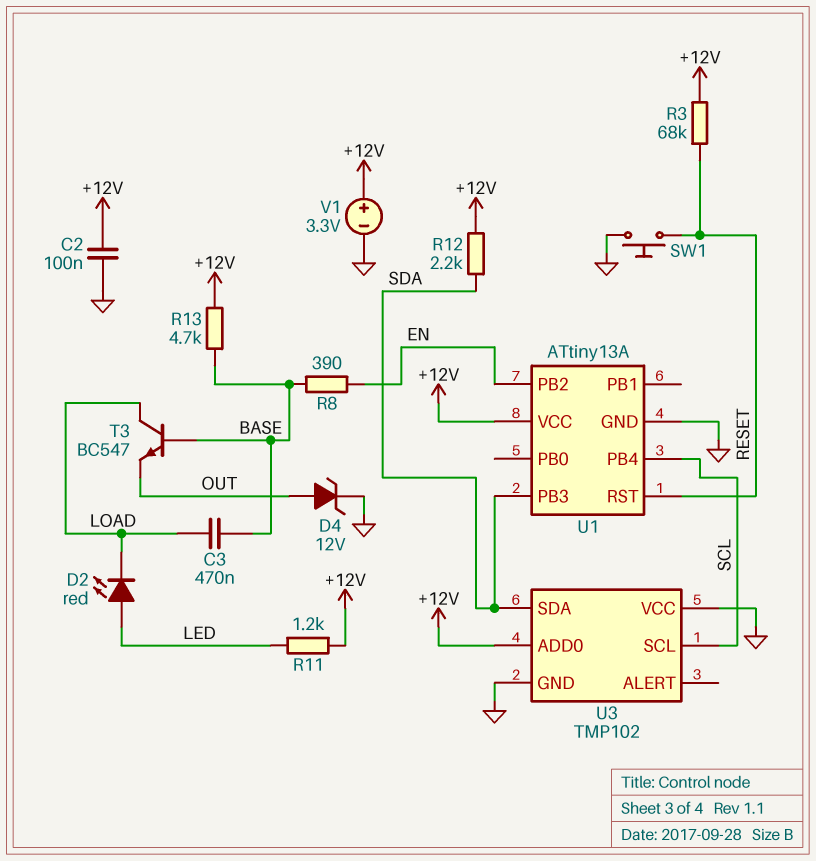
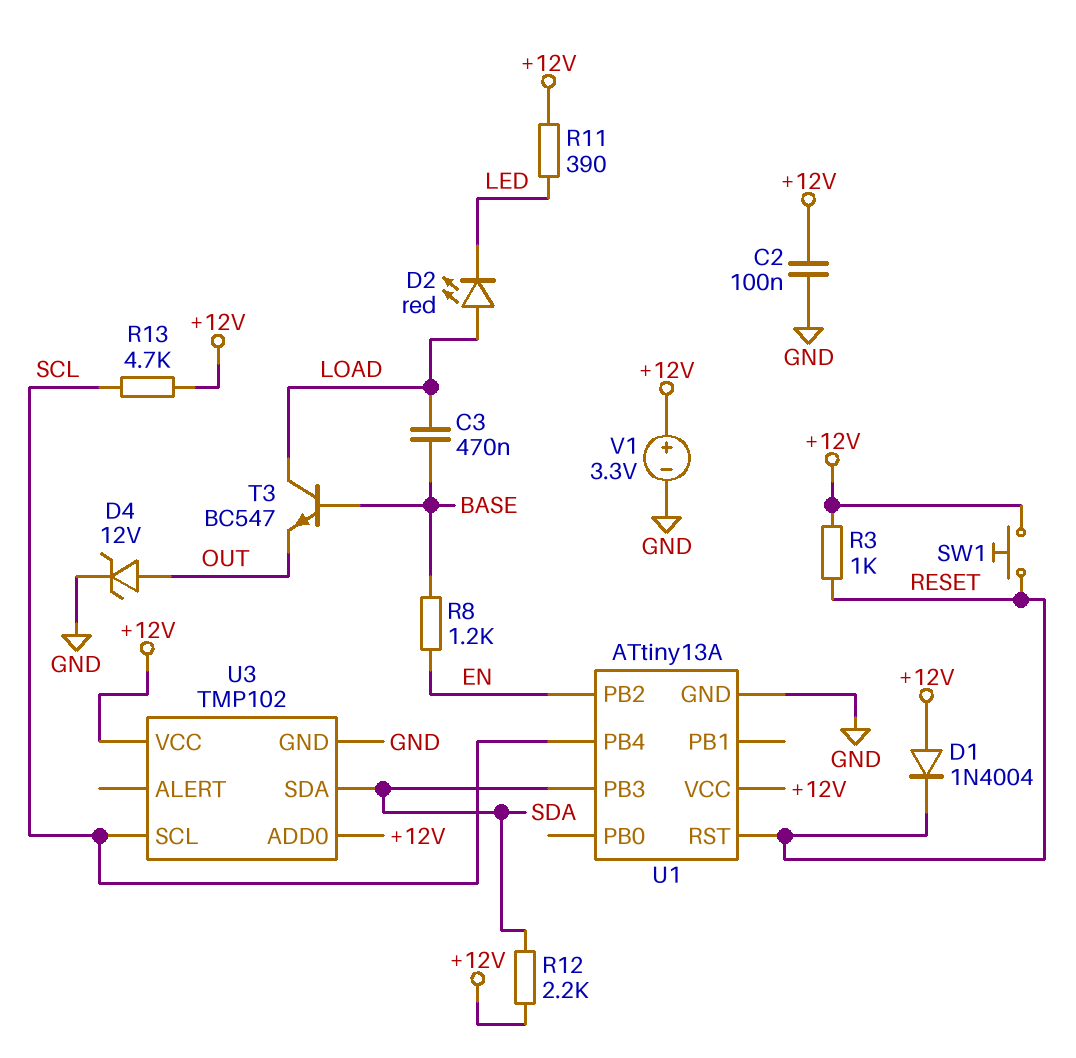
D1: none -> diode 1N4004 (A +12V, K RESET)
D2: LED red (A LED, K LOAD) -> LED red (A LOAD, K LED)
R3: 68k (+12V, RESET) -> 1k (+12V, RESET)
R8: 390 (BASE, EN) -> 1.2k (BASE, EN)
R11: 1.2k (+12V, LED) -> 390 (+12V, LED)
R13: 4.7k (+12V, BASE) -> 4.7k (+12V, SCL)
SW1: button (GND, RESET) -> button (+12V, RESET)
U3 pin VCC: GND -> +12V

